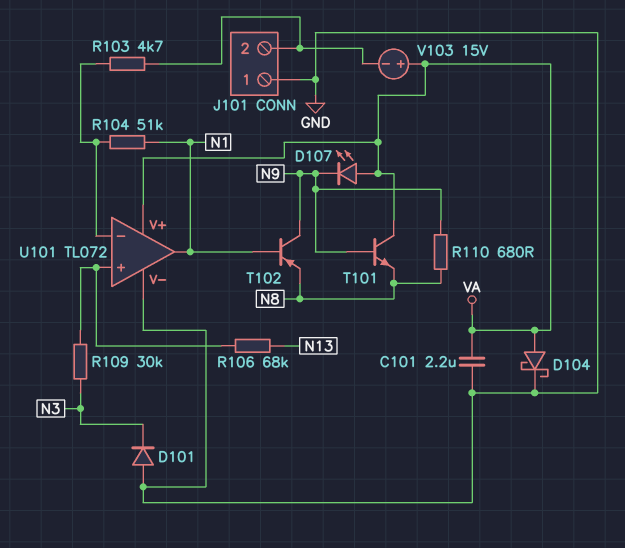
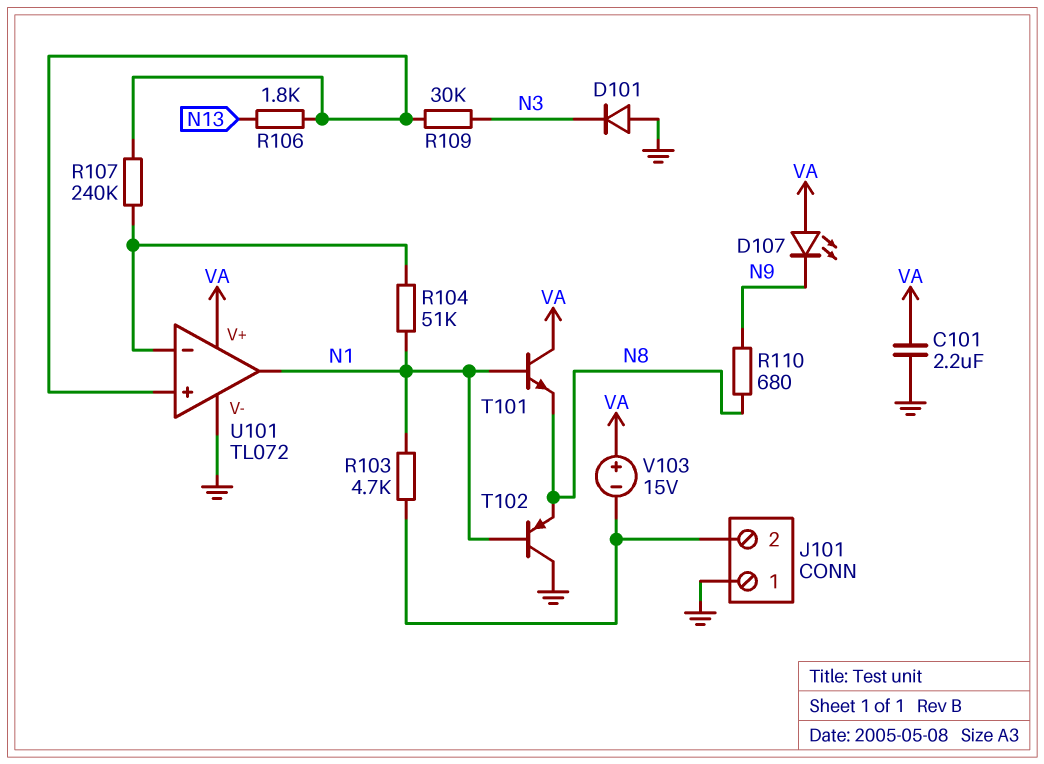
D104: schottky (A VA, K GND) -> none
R103: 4.7k (J101/2, U101/in-) -> 4.7k (J101/2, N1)
R106: 68k (N13, U101/in+) -> 1.8k (N13, U101/in+)
R107: none -> 240k (U101/in+, U101/in-)
T101: NPN (B N9, C VA, E N8) -> NPN (B N1, C VA, E N8)
T102: PNP (B N1, C N9, E N8) -> PNP (B N1, C GND, E N8)

